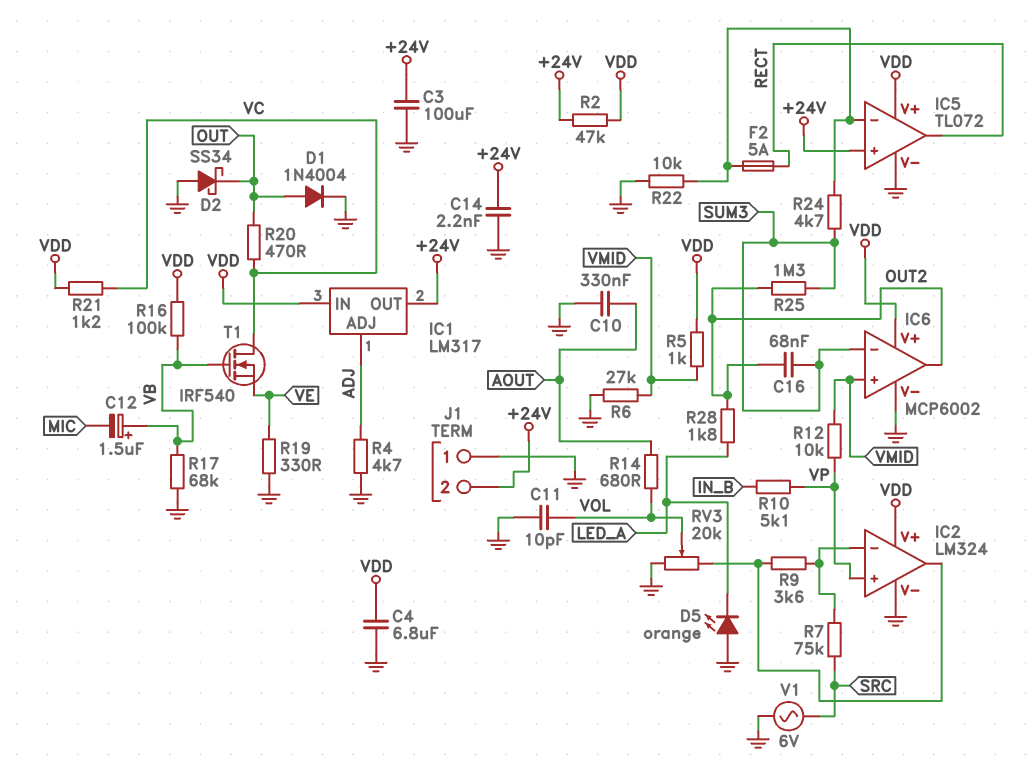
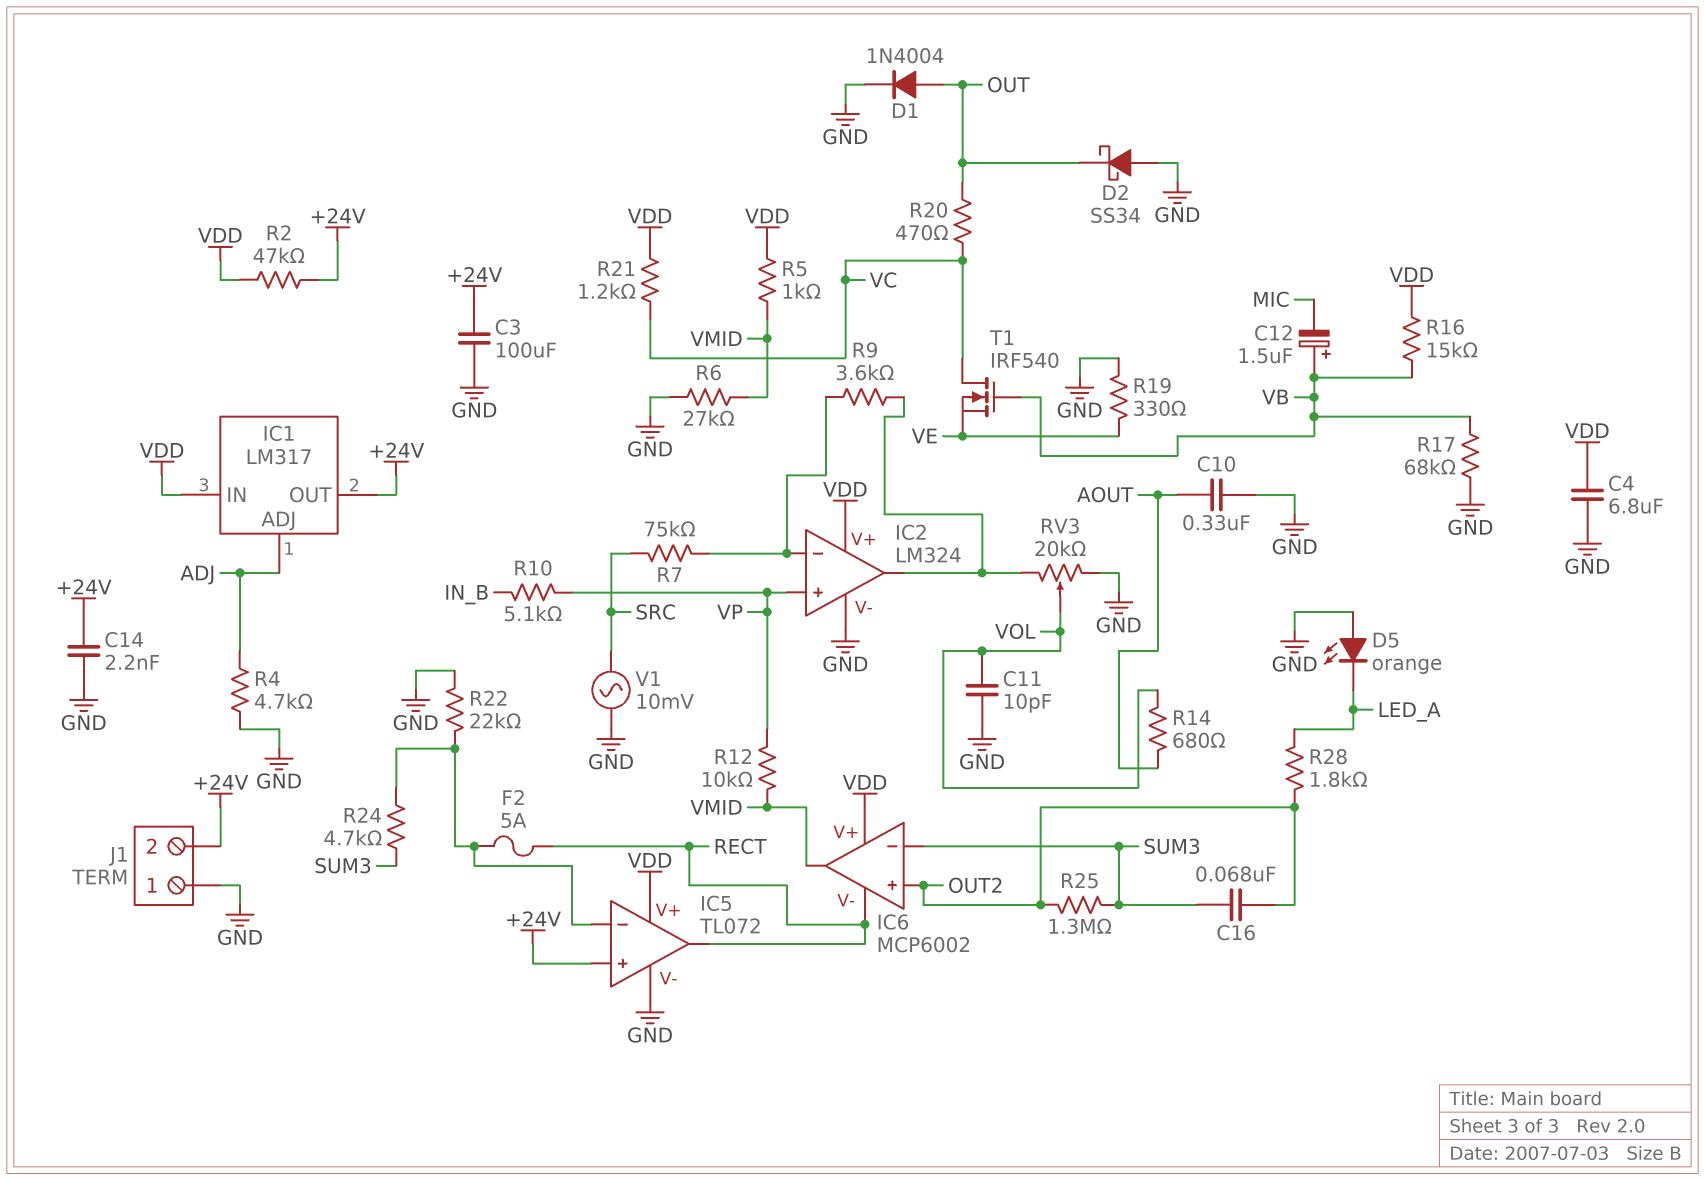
IC6 pin V-: GND -> RECT
IC6 pin in+: VMID -> OUT2
IC6 pin out: OUT2 -> VMID
R16: 100k (VB, VDD) -> 15k (VB, VDD)
R22: 10k (GND, IC5/in-) -> 22k (GND, IC5/in-)
V1: AC 6V (GND, SRC) -> AC 10mV (GND, SRC)

